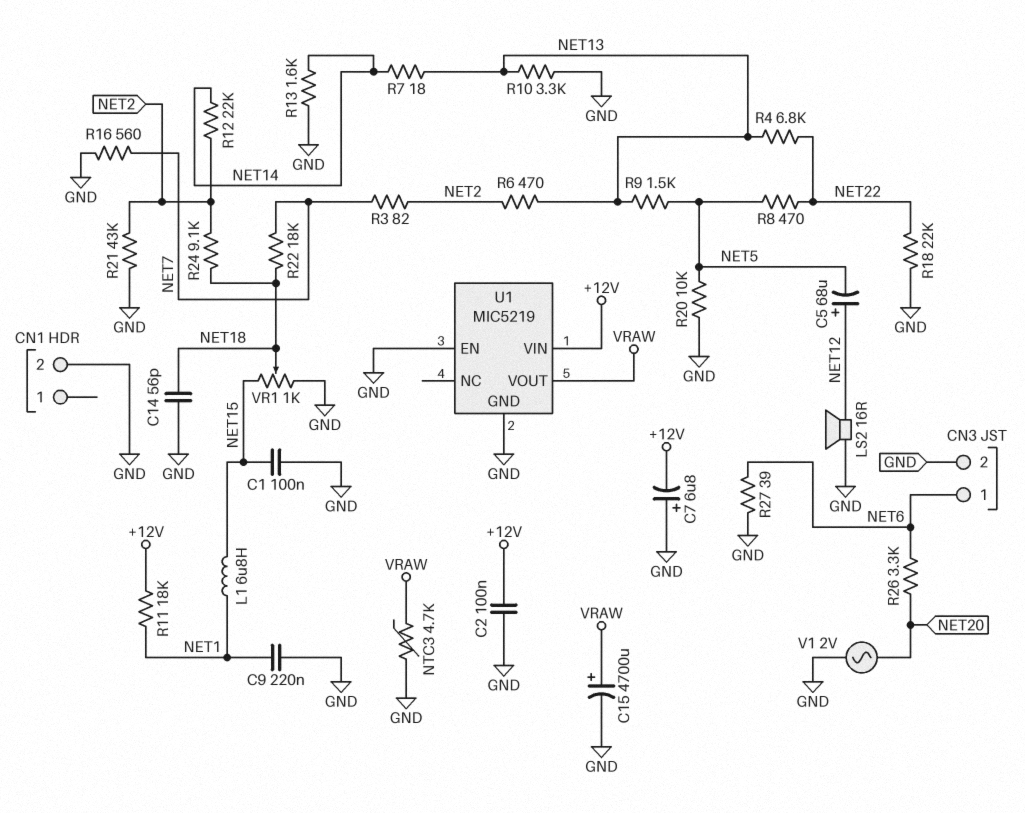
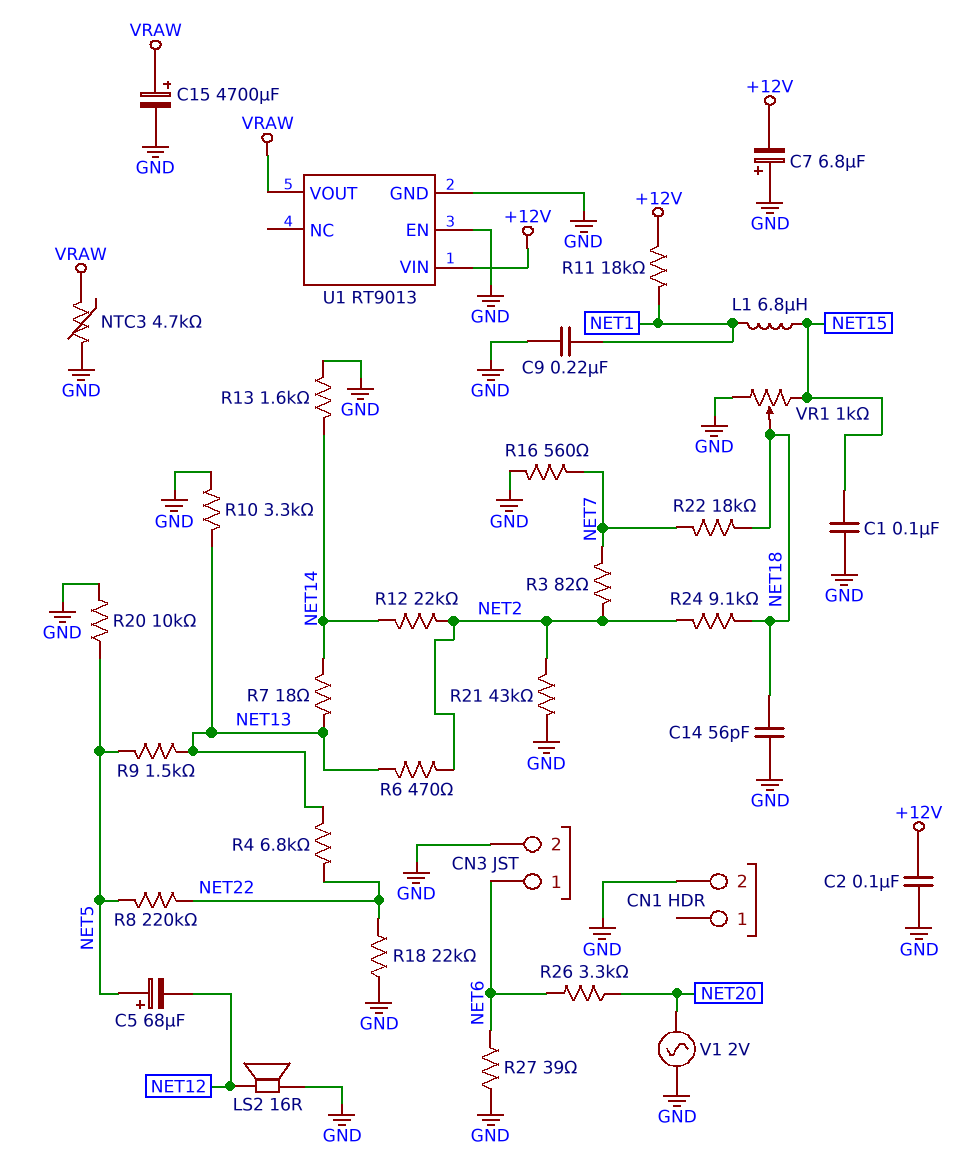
C5: 68uF (plus NET12, minus NET5) -> 68uF (plus NET5, minus NET12)
R8: 470 (NET5, NET22) -> 220k (NET5, NET22)
U1: MIC5219 -> RT9013

